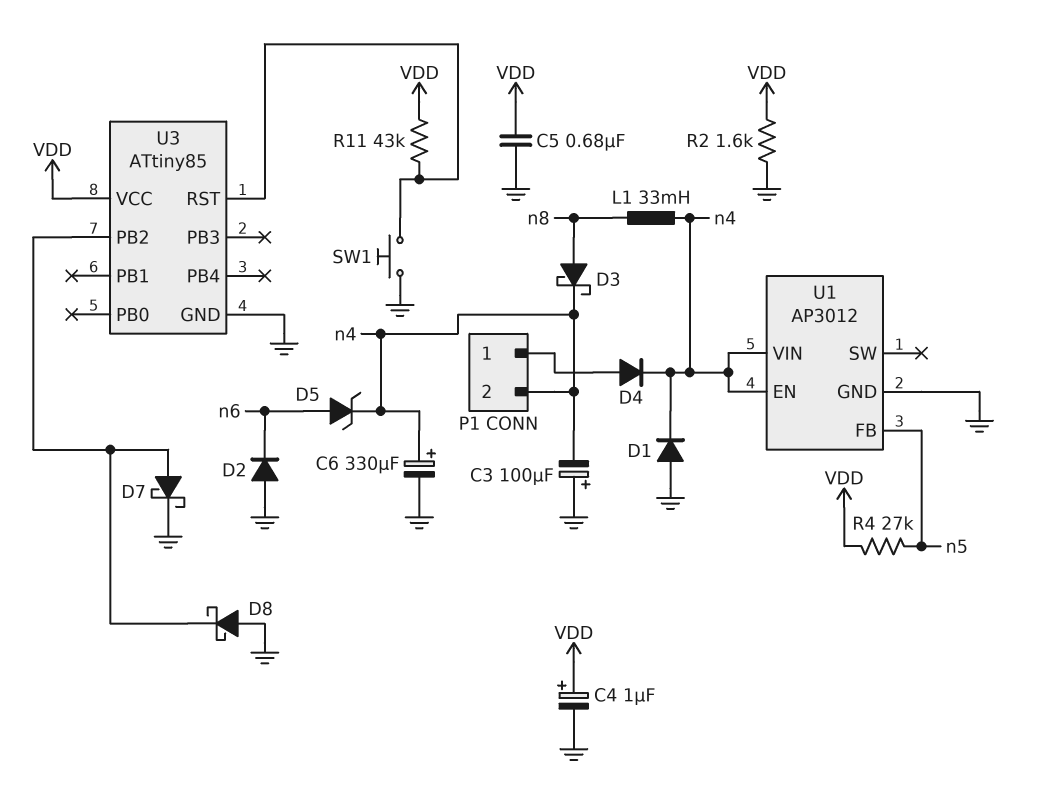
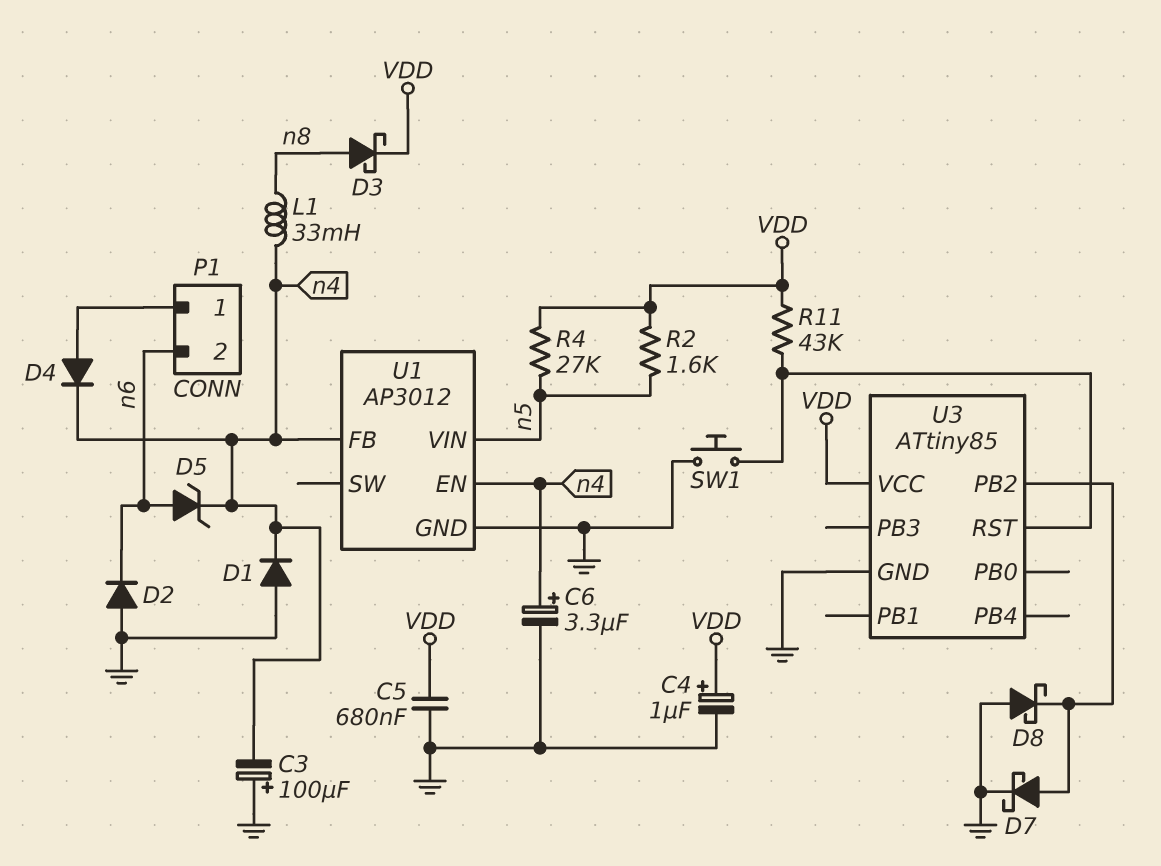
C6: 330uF (plus n4, minus GND) -> 3.3uF (plus n4, minus GND)
D3: schottky (A n8, K n4) -> schottky (A n8, K VDD)
P1 pin 2: n4 -> n6
R2: 1.6k (GND, VDD) -> 1.6k (VDD, n5)
U1 pin FB: n5 -> n4
U1 pin VIN: n4 -> n5

